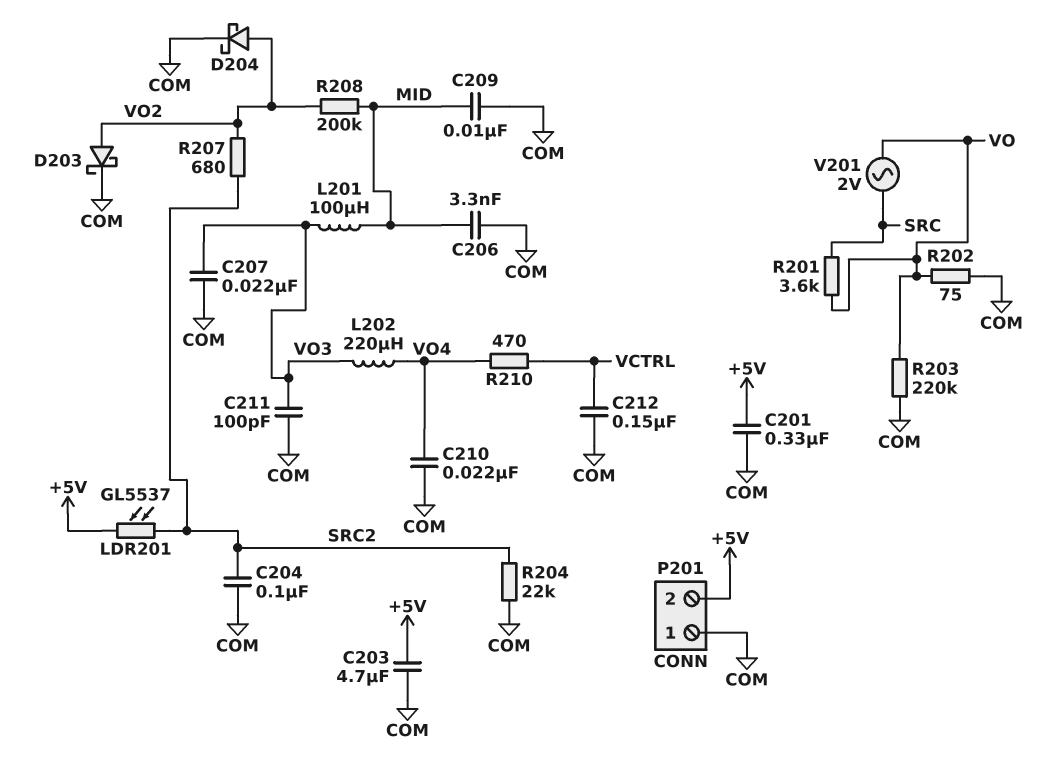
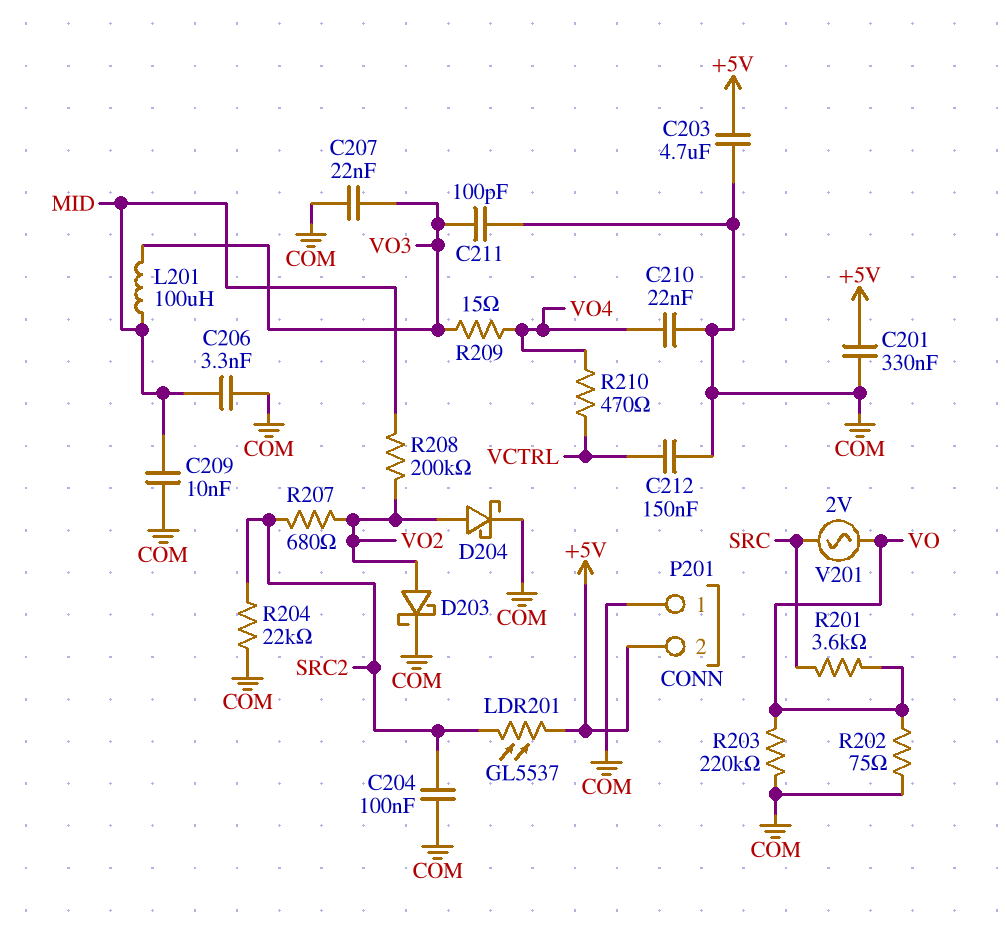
L202: 220uH (VO3, VO4) -> none
R209: none -> 15 (VO3, VO4)

